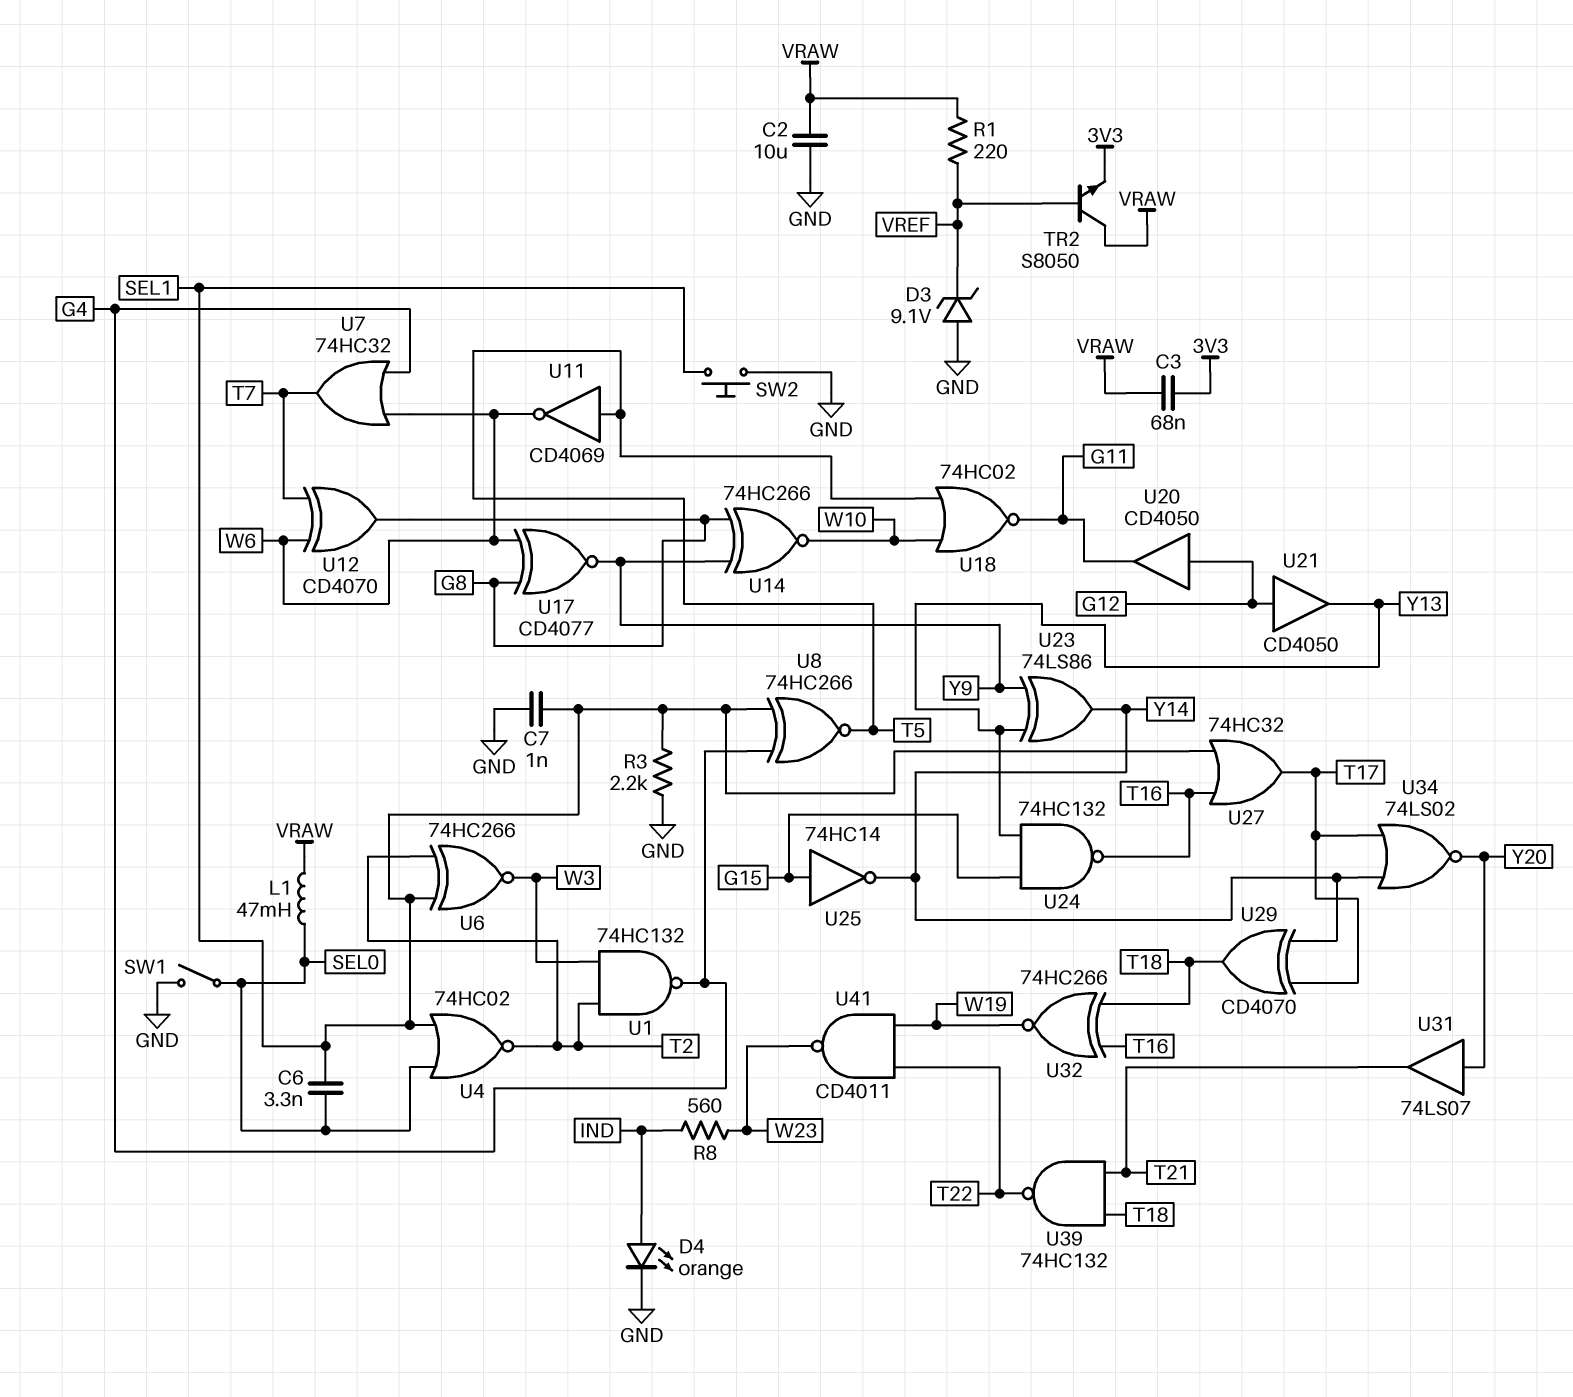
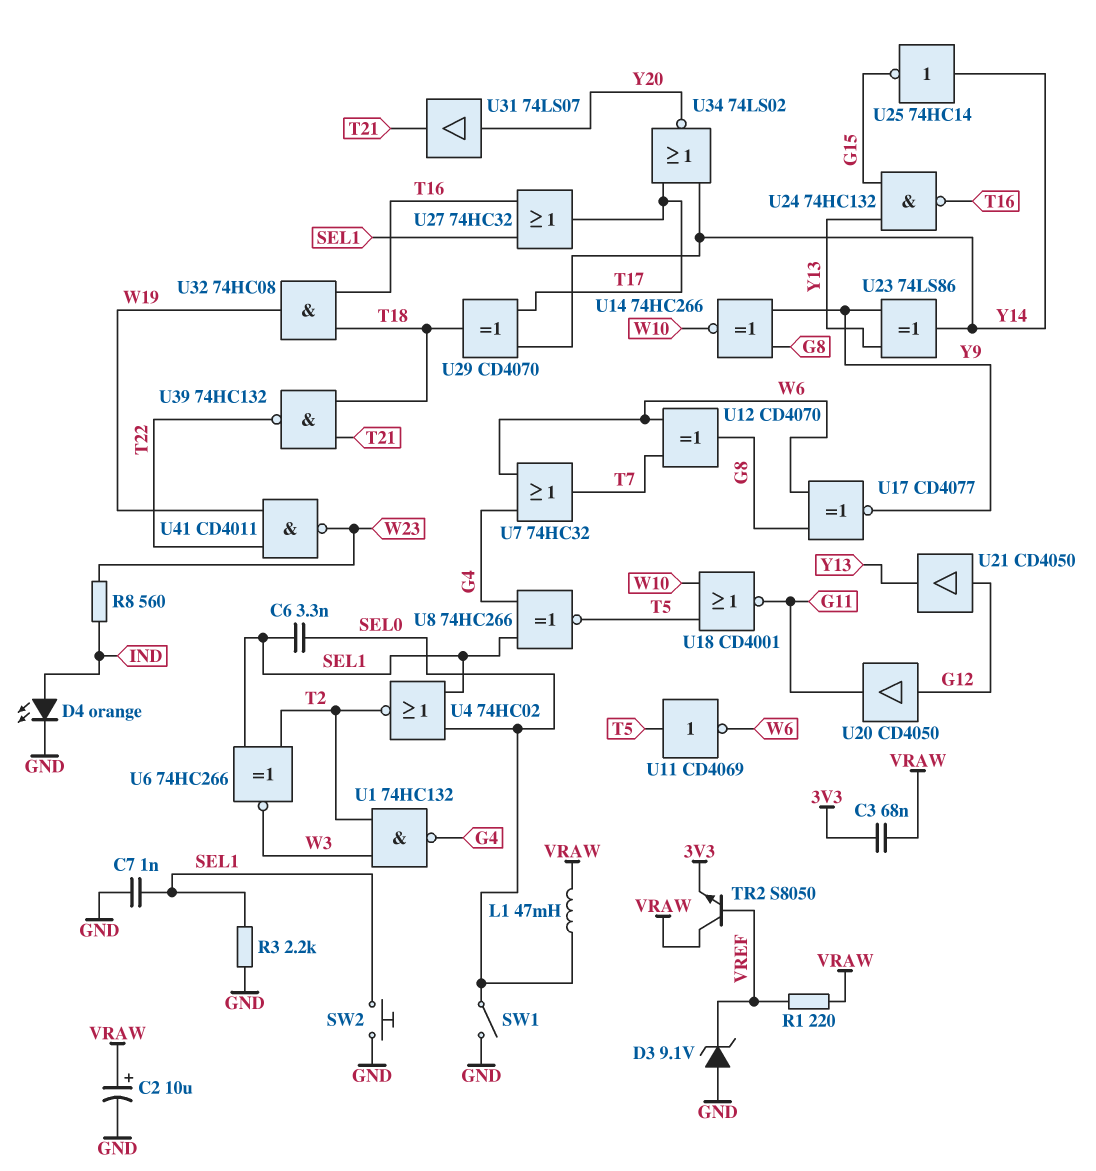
C2: 10uF (GND, VRAW) -> 10uF (plus VRAW, minus GND)
U18: NOR 74HC02 (in T5, in W10, out G11) -> NOR CD4001 (in T5, in W10, out G11)
U25: NOT 74HC14 (in G15, out Y14) -> NOT 74HC14 (in Y14, out G15)
U32: XNOR 74HC266 (in T16, in T18, out W19) -> AND 74HC08 (in T16, in T18, out W19)

